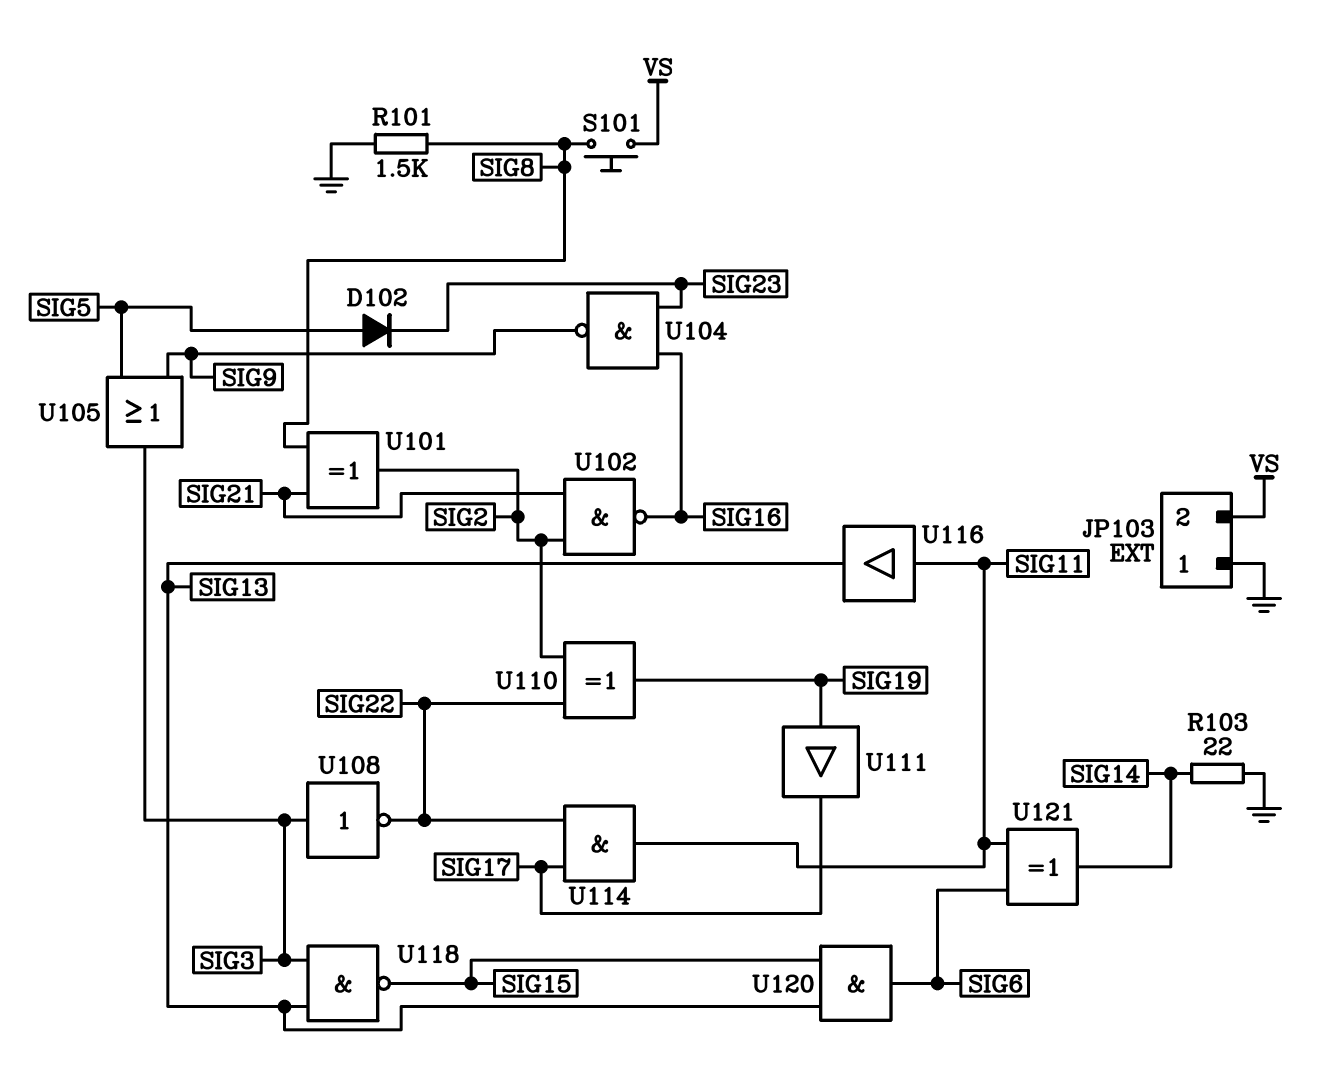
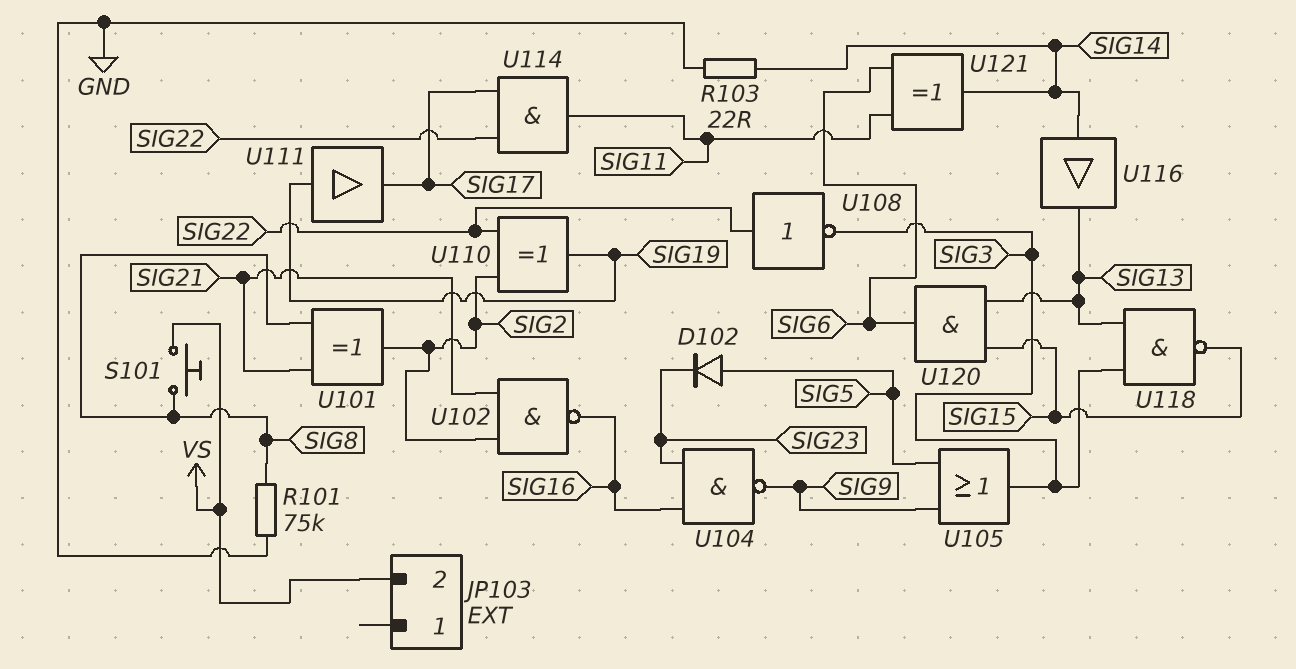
JP103 pin 1: GND -> none
R101: 1.5k (GND, SIG8) -> 75k (GND, SIG8)
U108: NOT (in SIG3, out SIG22) -> NOT (in SIG22, out SIG3)
U116: buffer (in SIG11, out SIG13) -> buffer (in SIG14, out SIG13)

